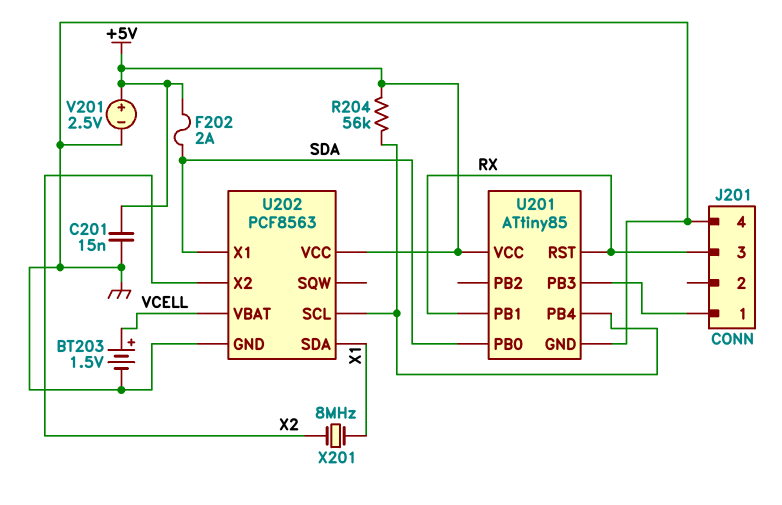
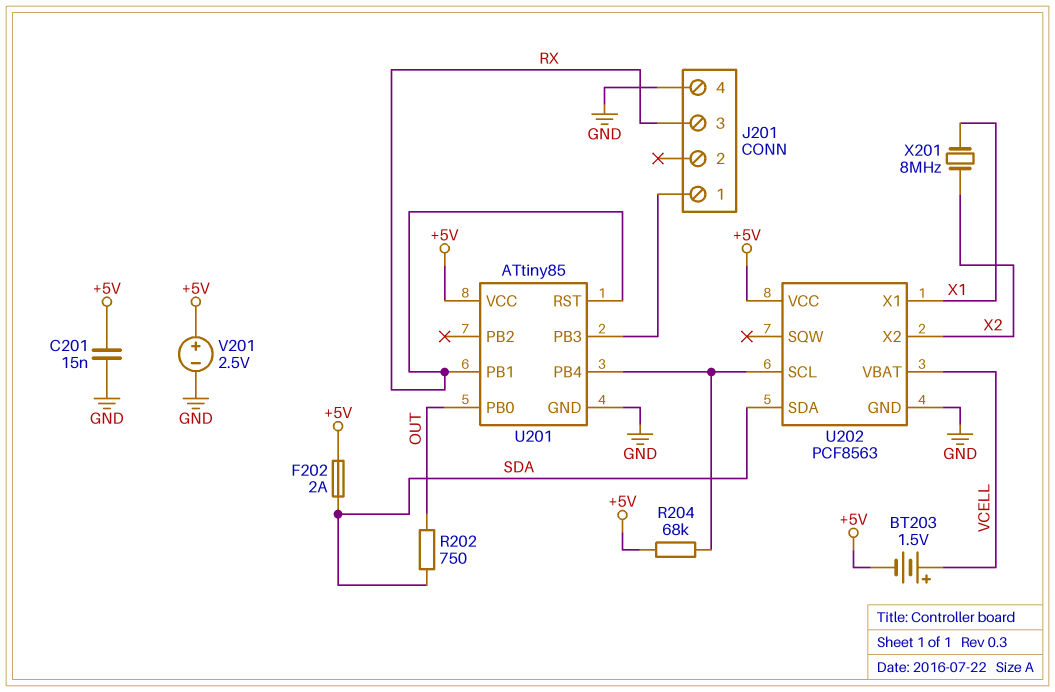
BT203: 1.5V (plus VCELL, minus GND) -> 1.5V (plus VCELL, minus +5V)
R202: none -> 750 (OUT, SDA)
R204: 56k (+5V, U201/PB4) -> 68k (+5V, U201/PB4)
U201 pin PB0: SDA -> OUT
U202 pin SDA: X1 -> SDA
U202 pin X1: SDA -> X1

